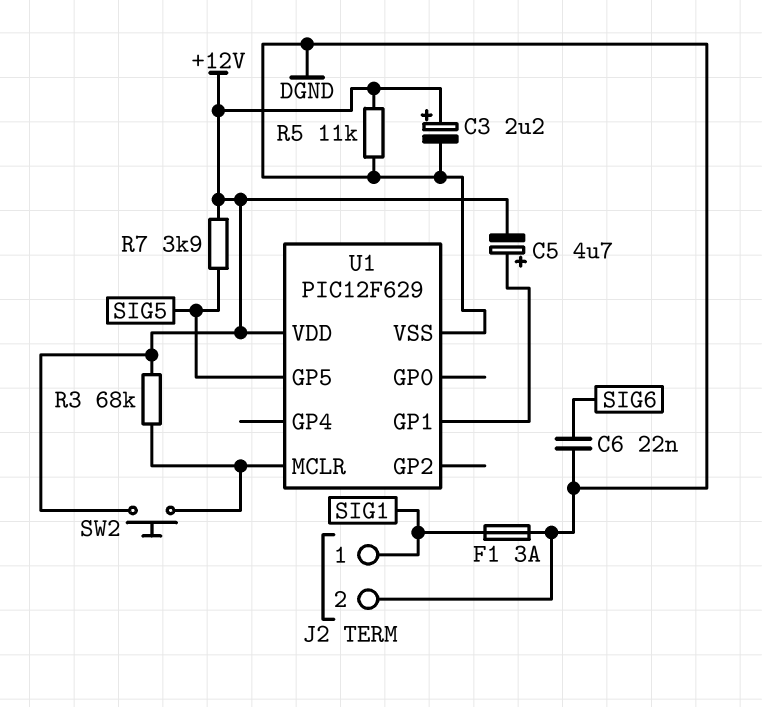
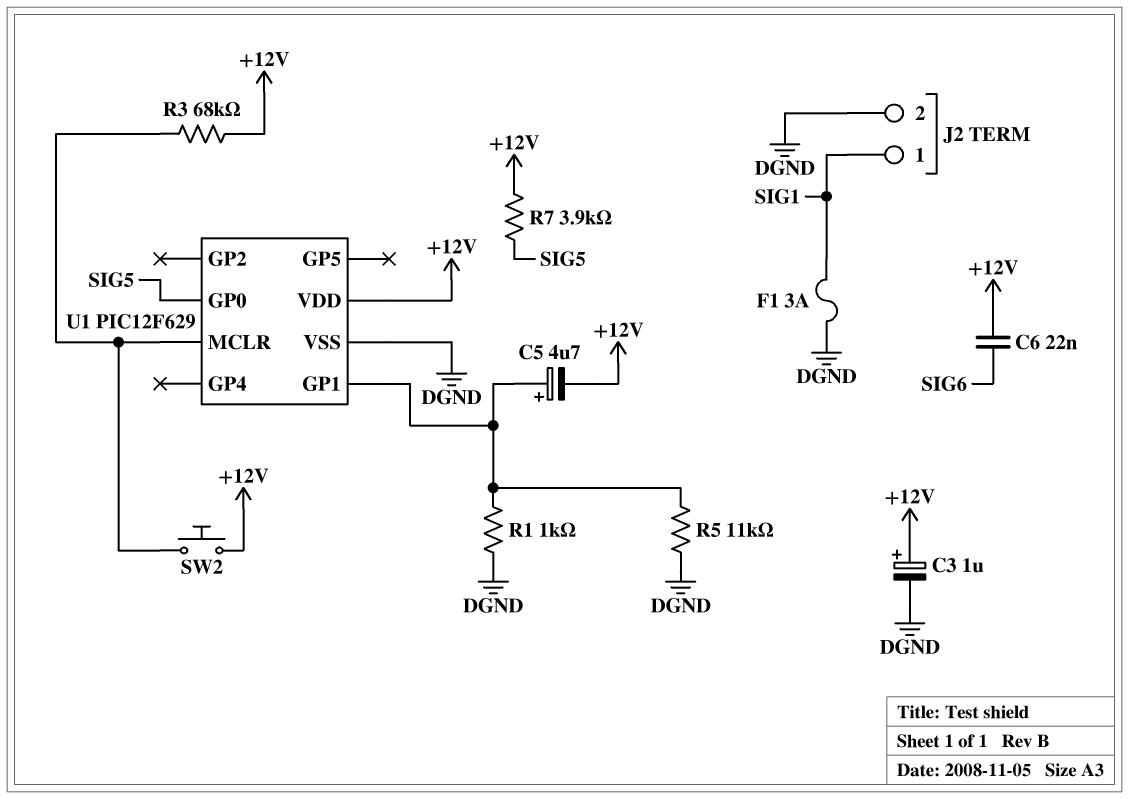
C3: 2.2uF (plus +12V, minus DGND) -> 1uF (plus +12V, minus DGND)
C6: 22nF (DGND, SIG6) -> 22nF (+12V, SIG6)
R1: none -> 1k (DGND, U1/GP1)
R5: 11k (+12V, DGND) -> 11k (DGND, U1/GP1)
U1 pin GP0: none -> SIG5
U1 pin GP5: SIG5 -> none

